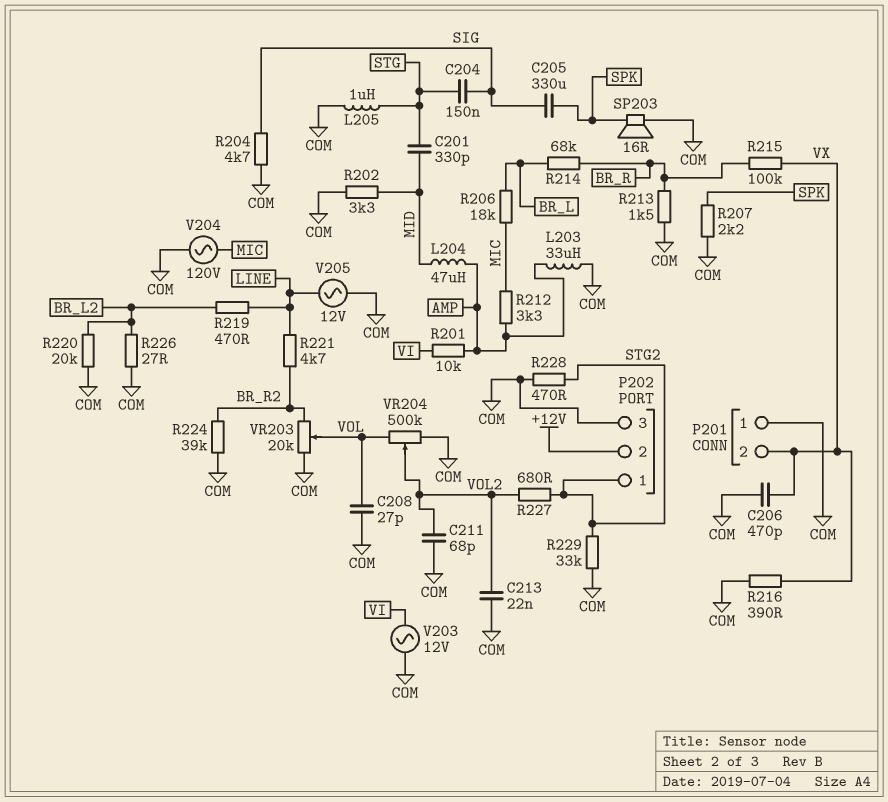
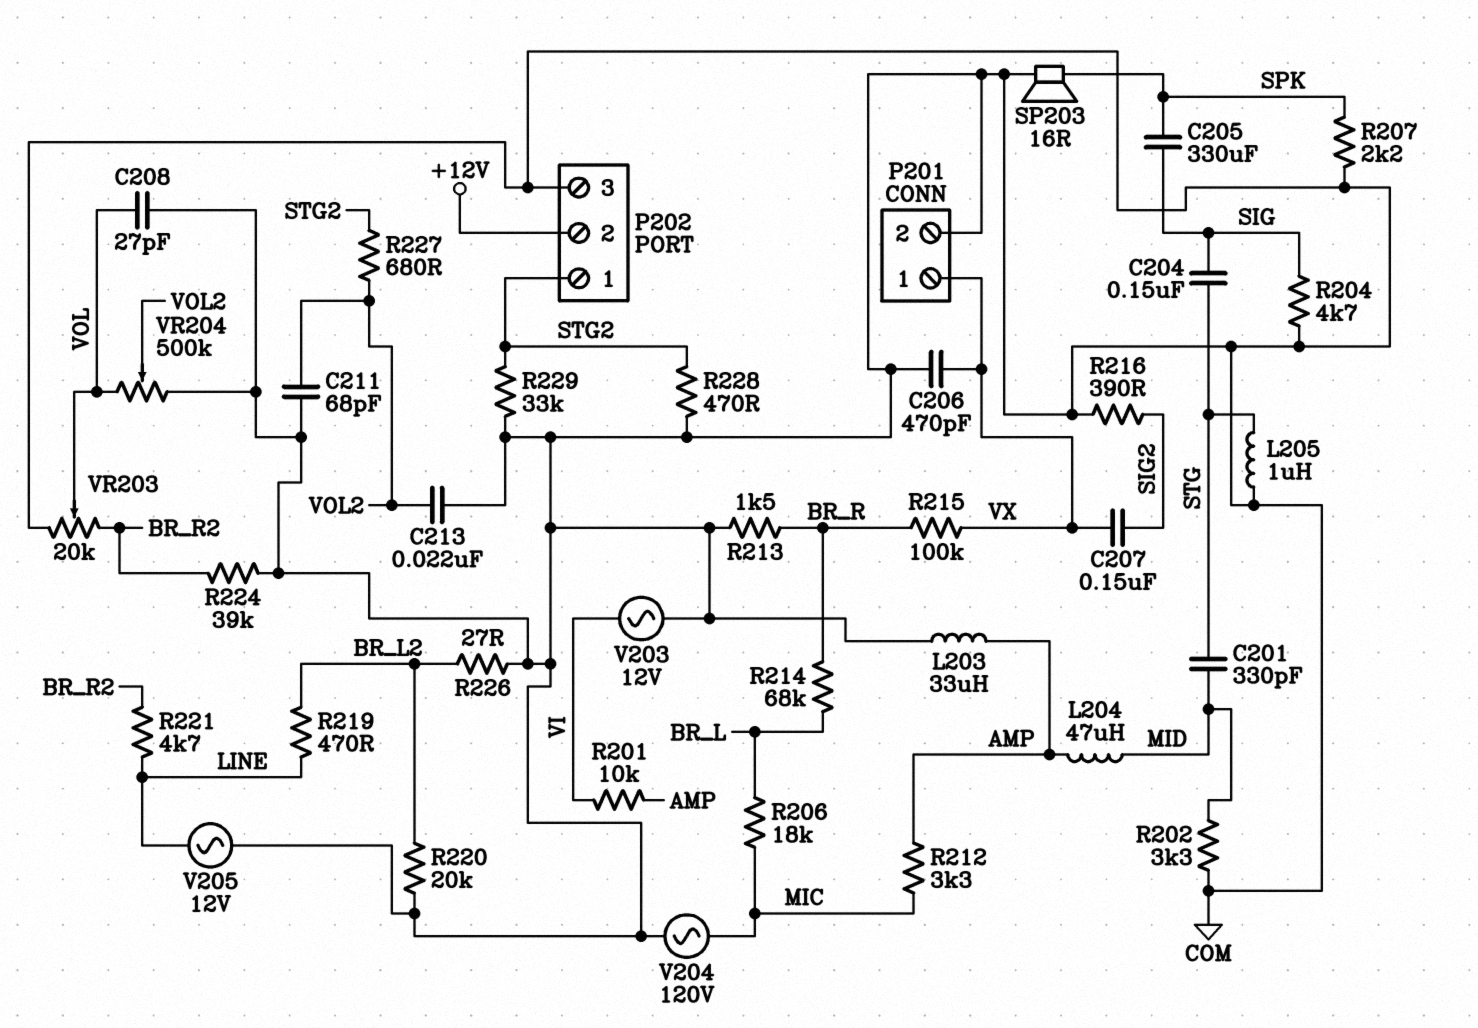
C207: none -> 150nF (SIG2, VX)
P201 pin 1: COM -> VX
P201 pin 2: VX -> COM
R216: 390 (COM, VX) -> 390 (COM, SIG2)

